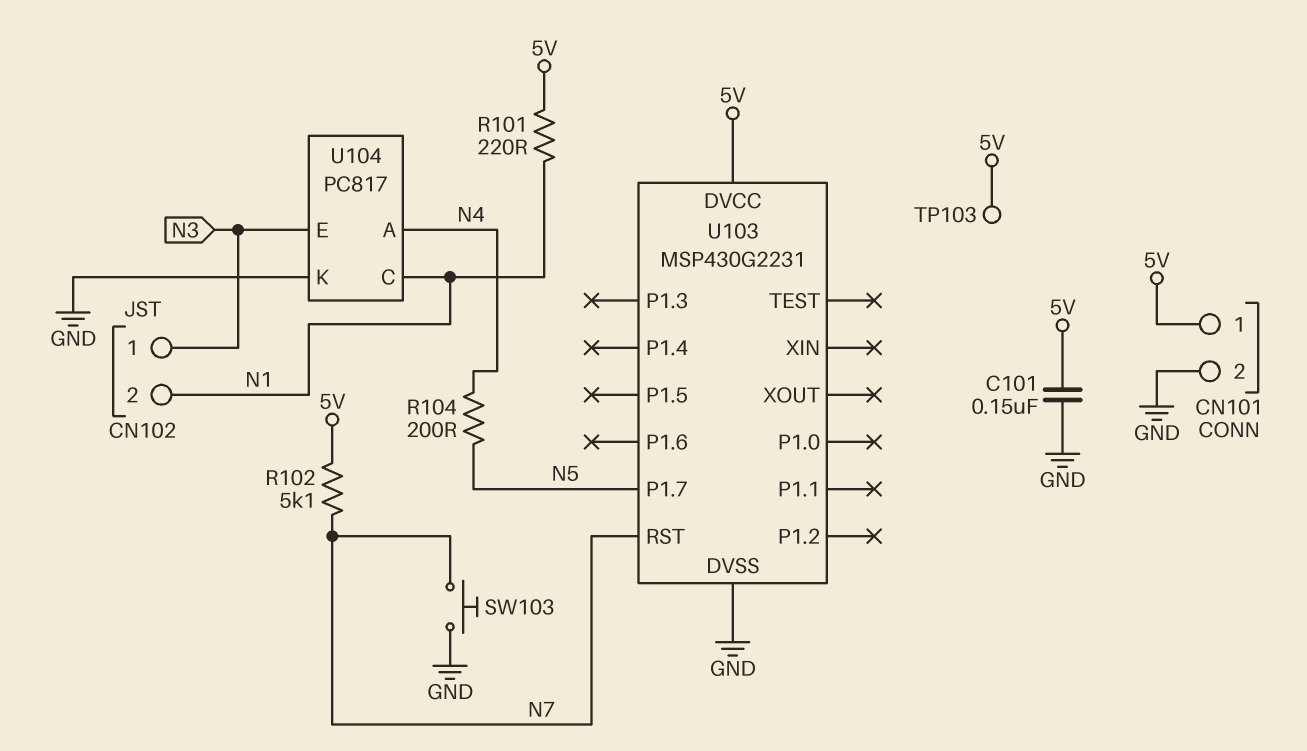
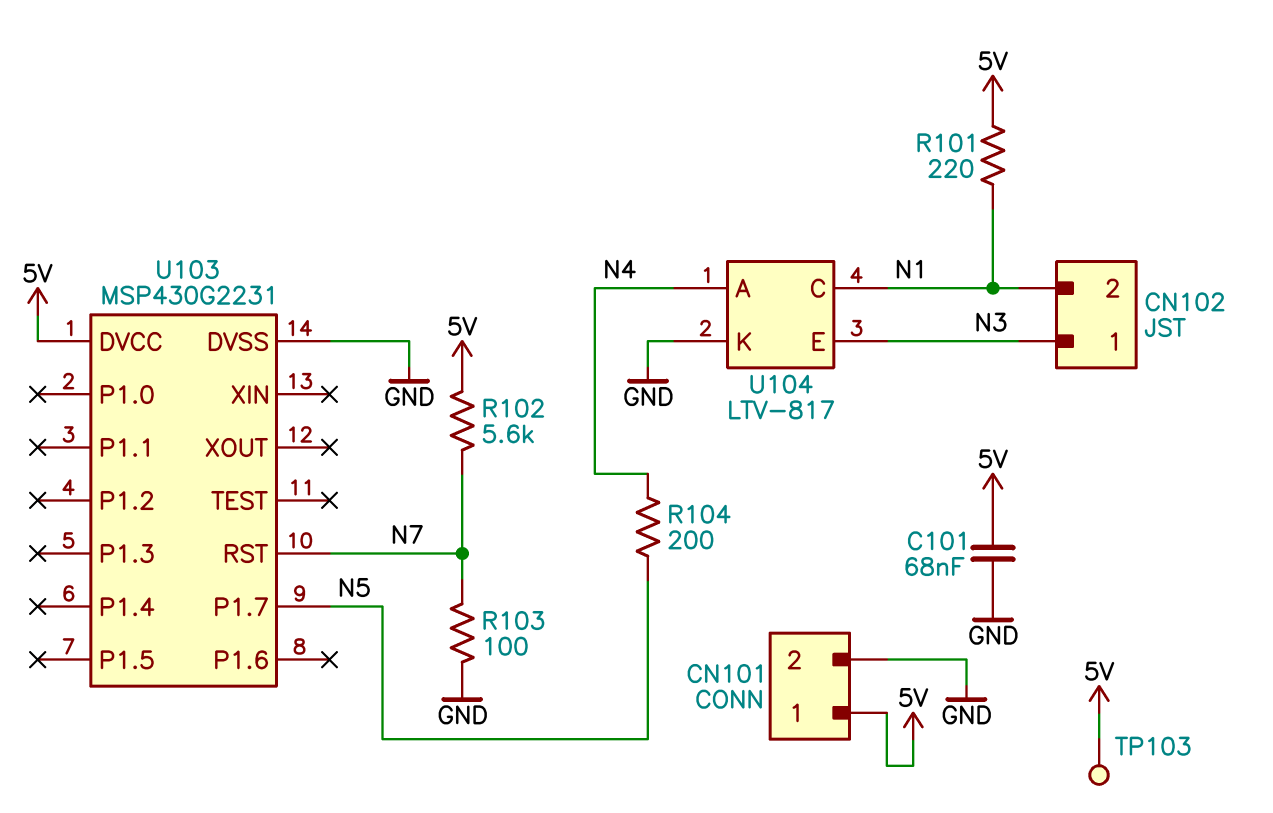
C101: 150nF (5V, GND) -> 68nF (5V, GND)
R102: 5.1k (5V, N7) -> 5.6k (5V, N7)
R103: none -> 100 (GND, N7)
SW103: button (GND, N7) -> none
U104: PC817 -> LTV-817

